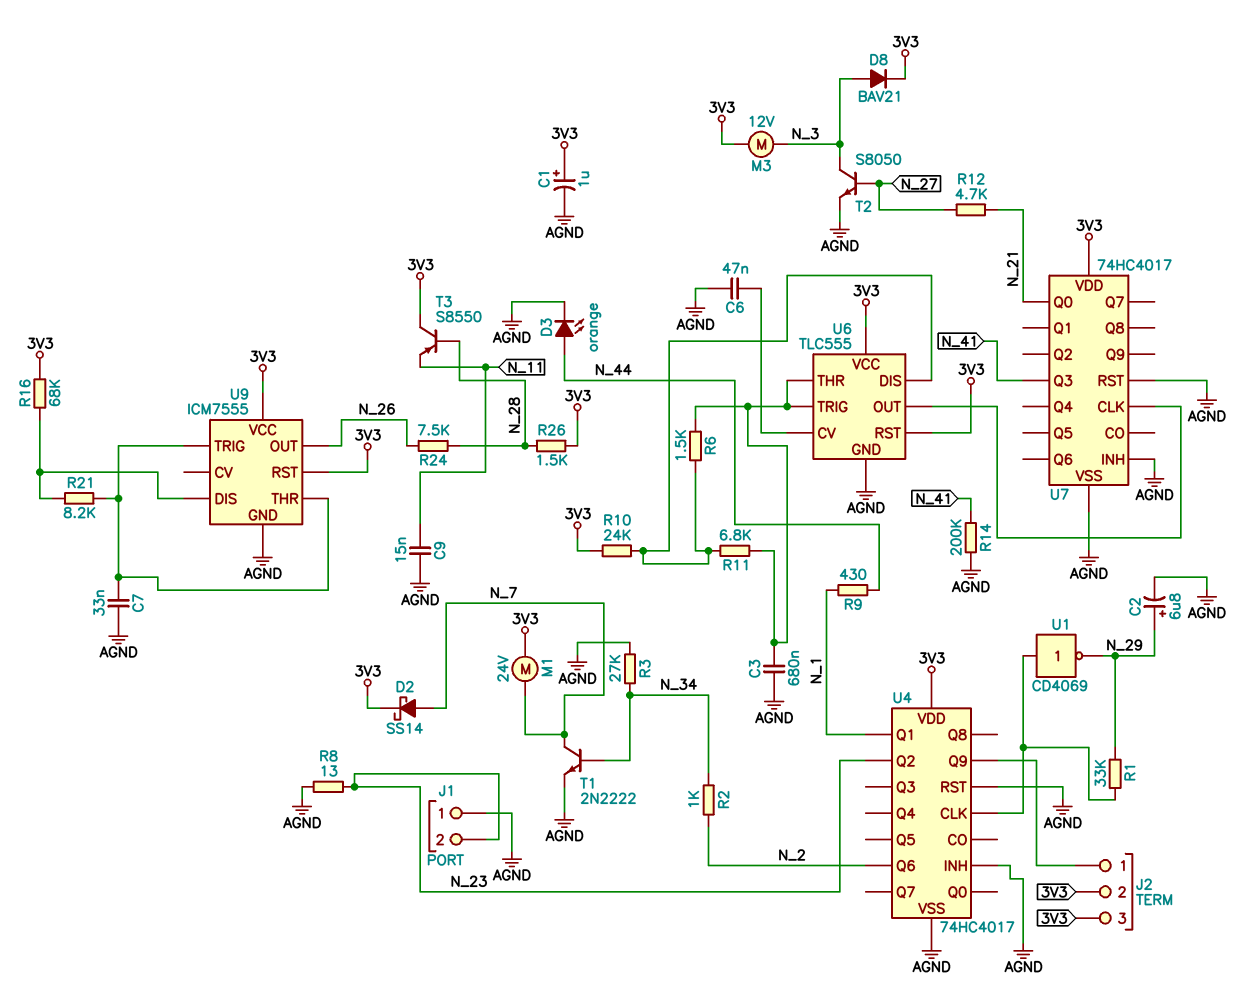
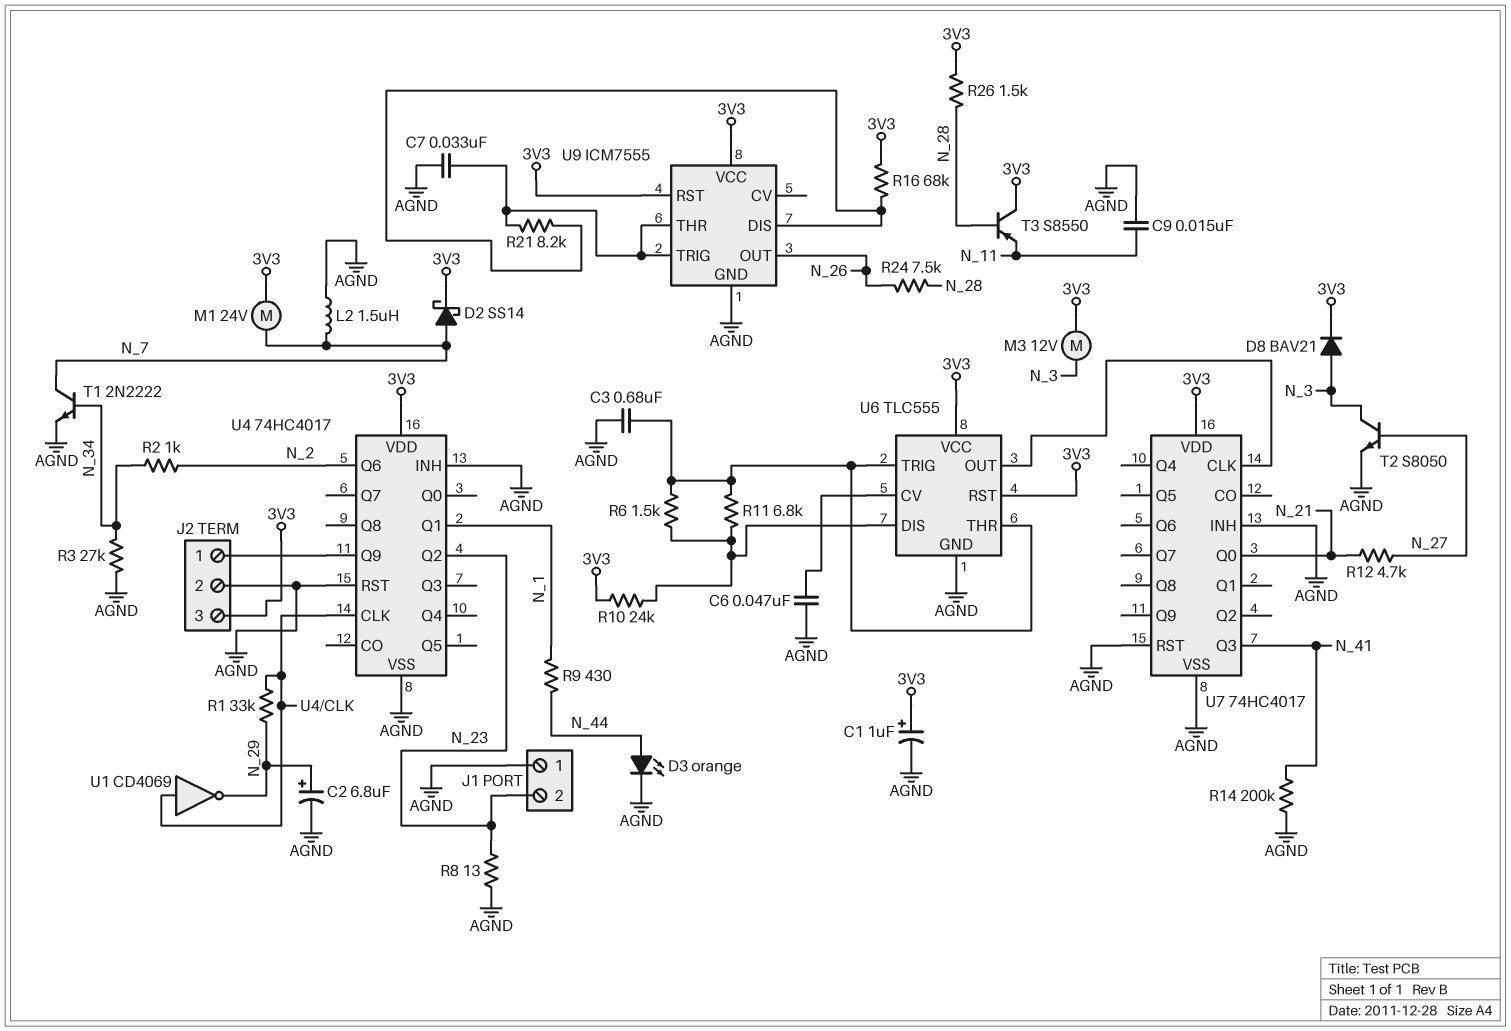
J2 pin 2: 3V3 -> AGND
L2: none -> 1.5uH (AGND, N_7)

